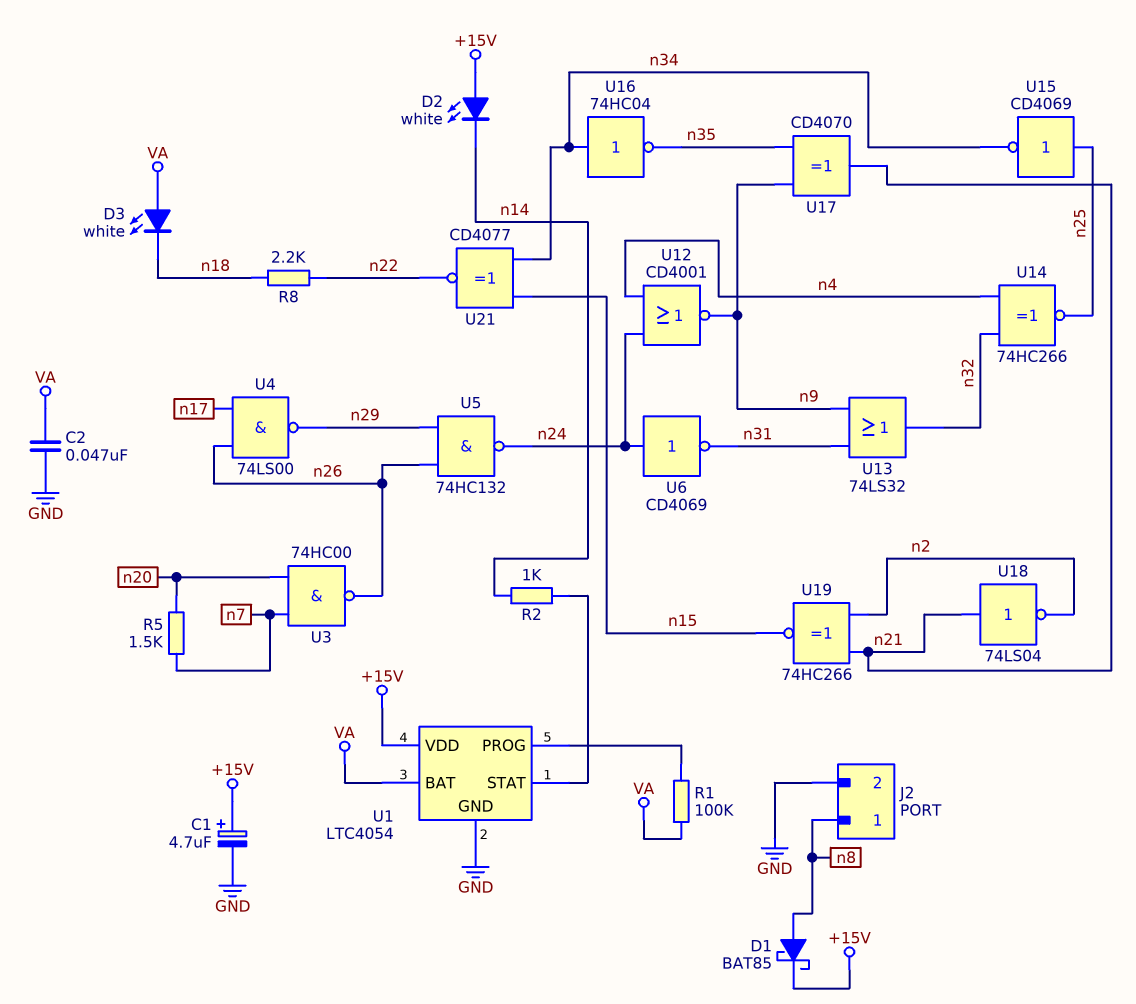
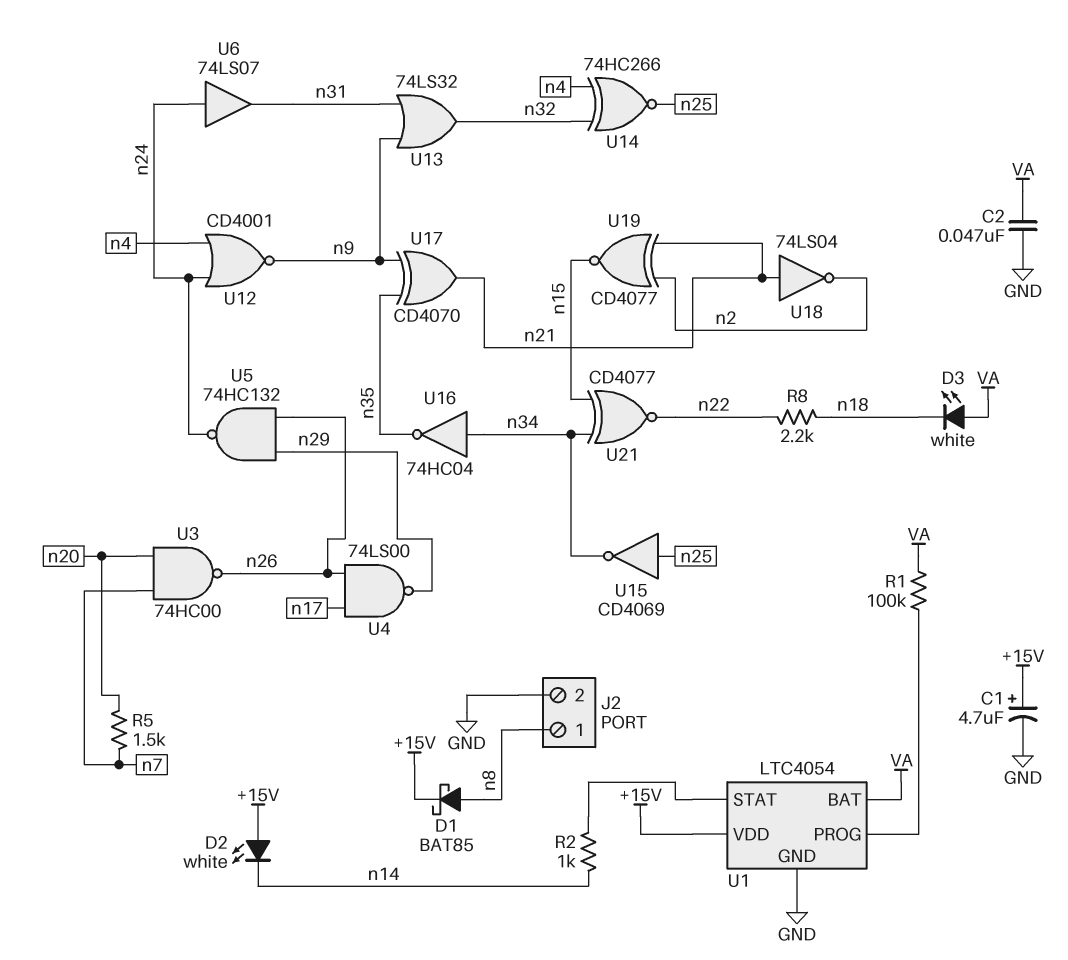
U6: NOT CD4069 (in n24, out n31) -> buffer 74LS07 (in n24, out n31)
U19: XNOR 74HC266 (in n2, in n21, out n15) -> XNOR CD4077 (in n2, in n21, out n15)

